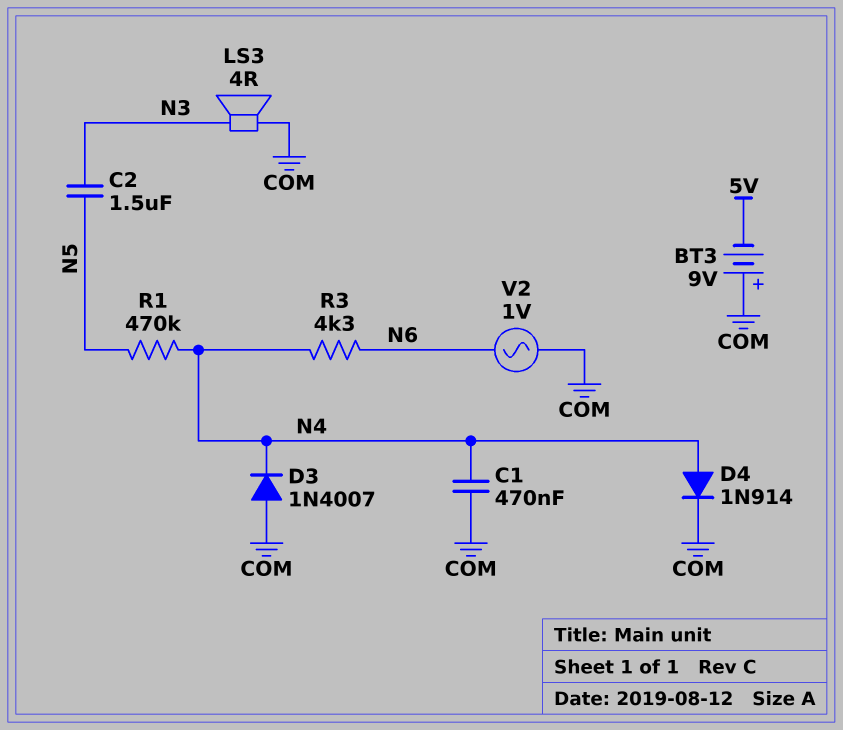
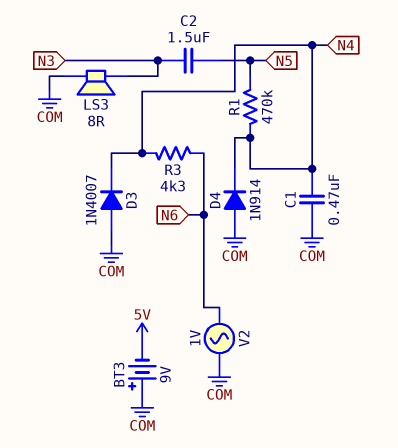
D4: diode 1N914 (A N4, K COM) -> diode 1N914 (A COM, K N4)
LS3: speaker 4R (COM, N3) -> speaker 8R (COM, N3)

